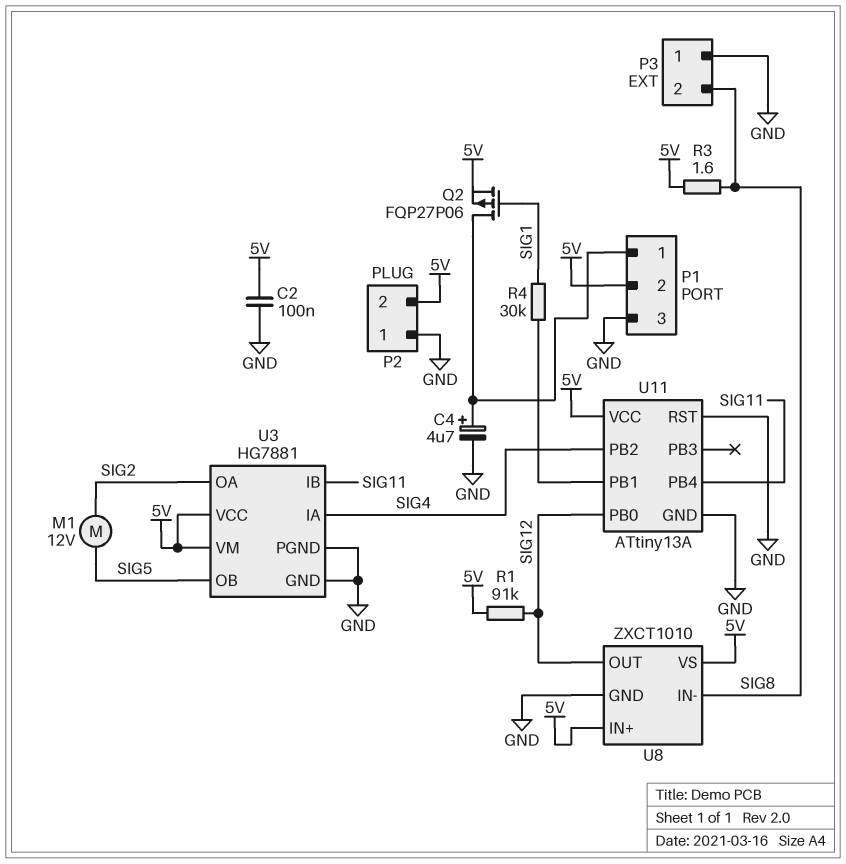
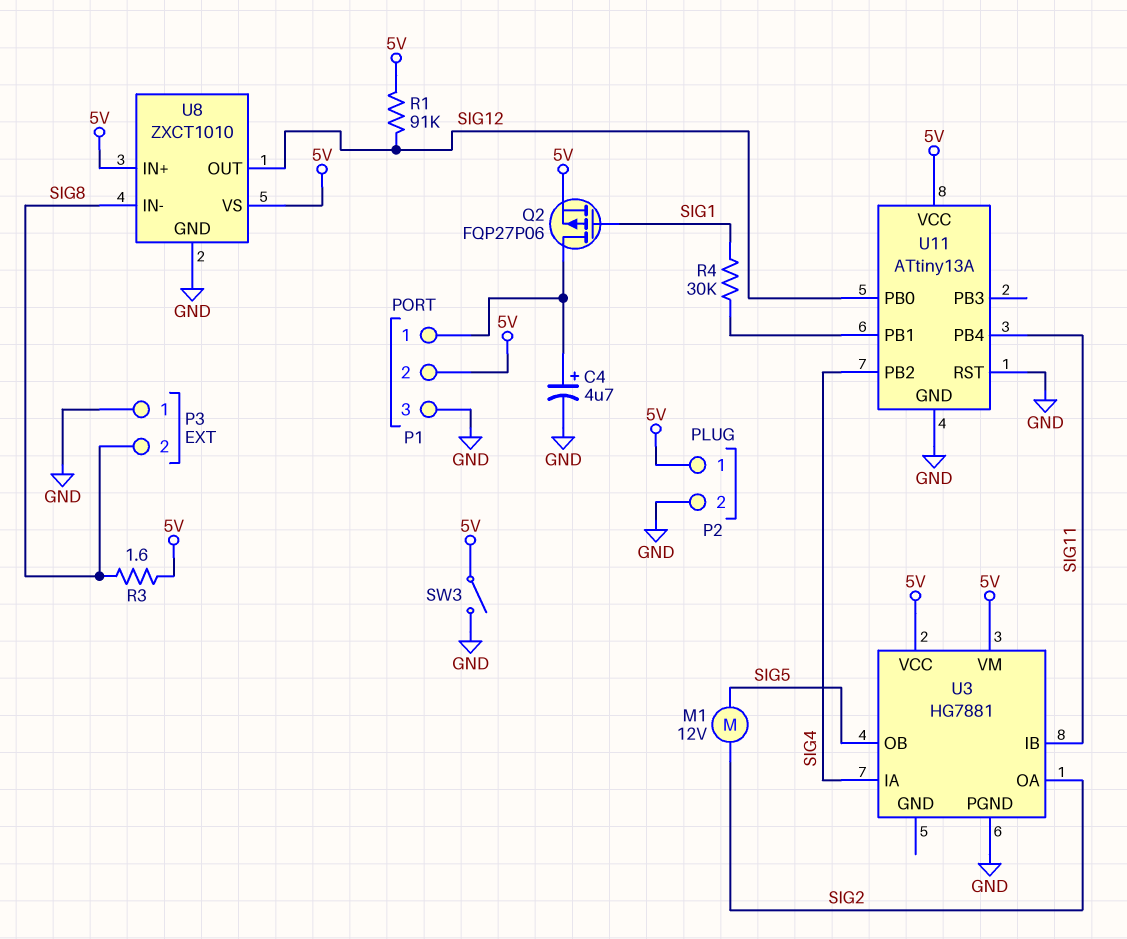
C2: 100nF (5V, GND) -> none
P2 pin 1: GND -> 5V
P2 pin 2: 5V -> GND
SW3: none -> switch (5V, GND)
U3 pin GND: GND -> none

